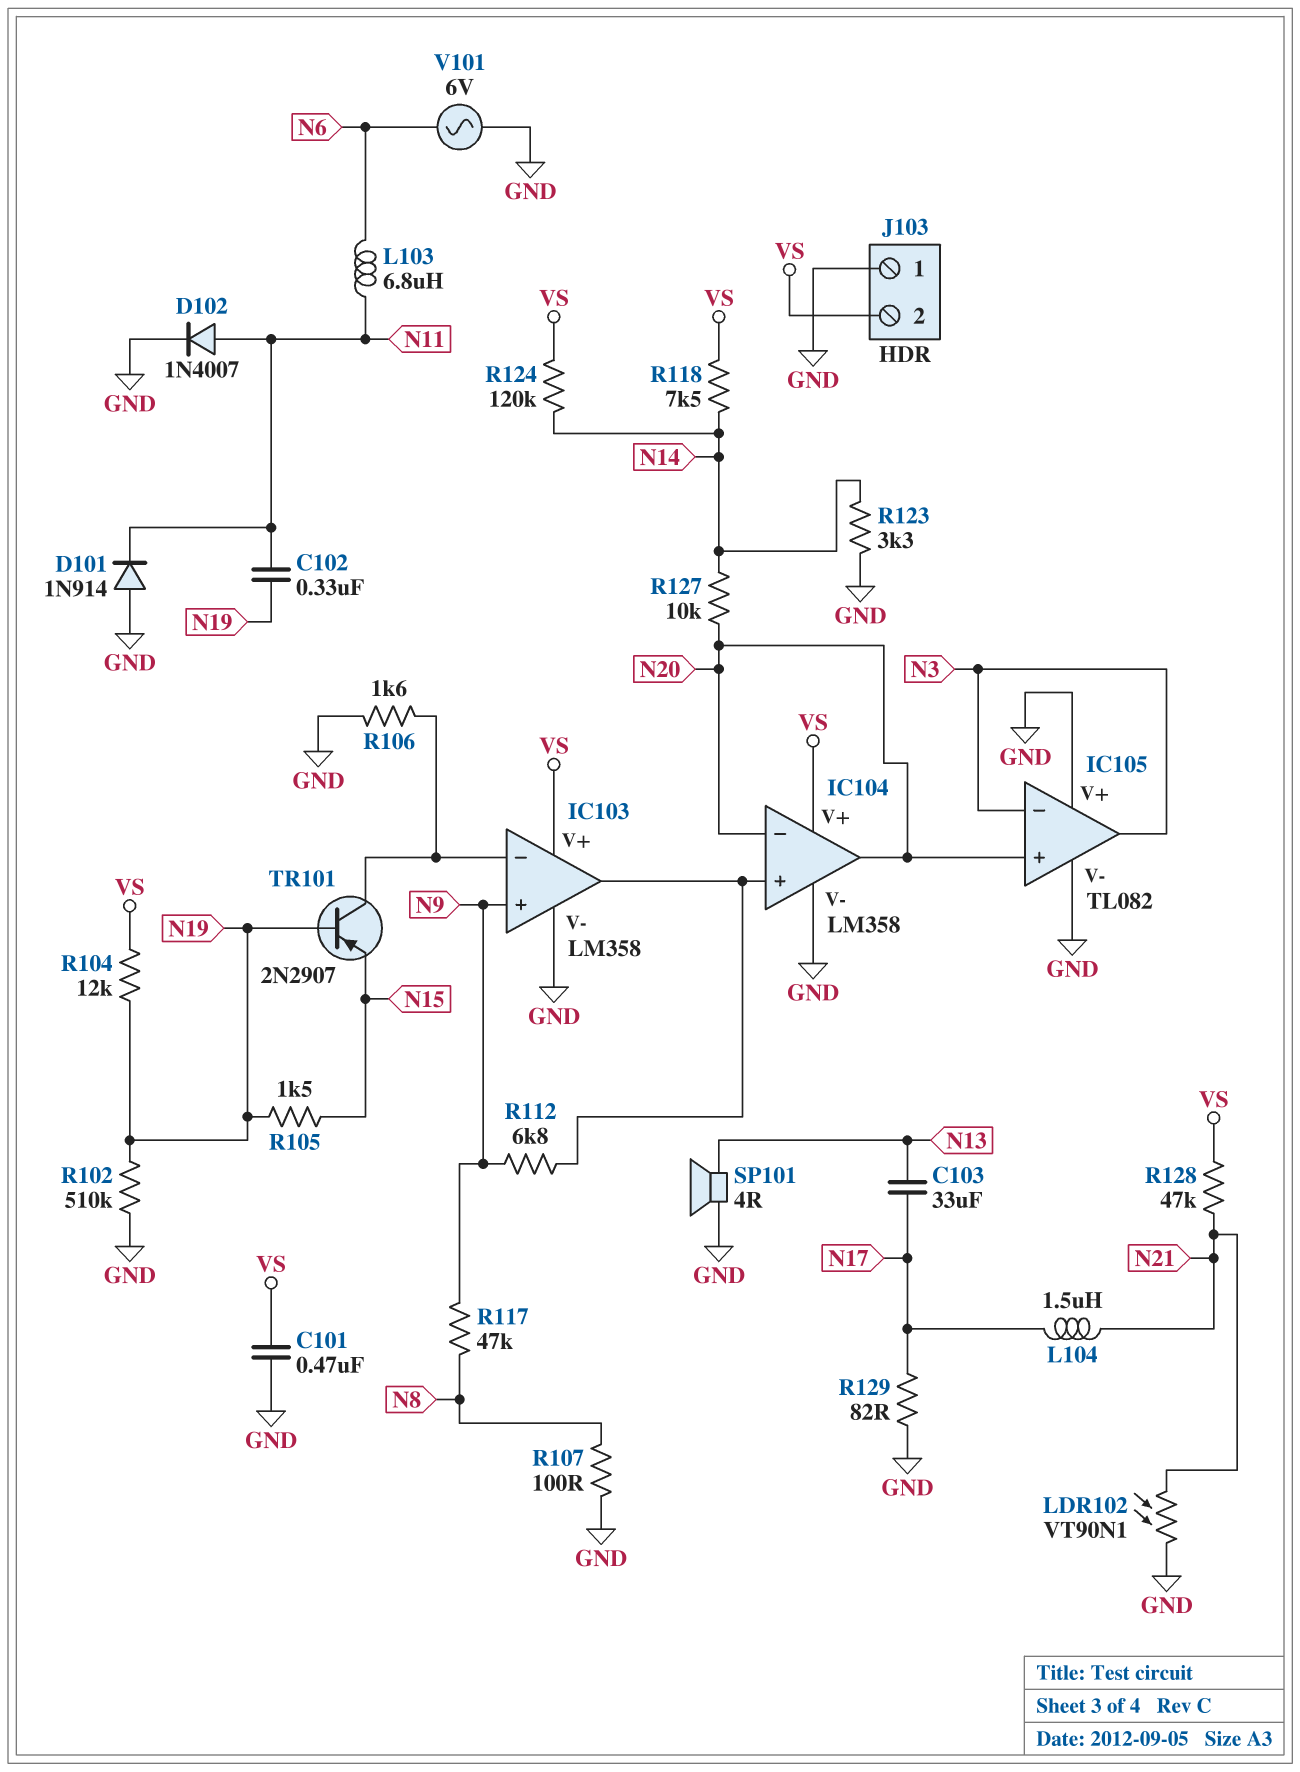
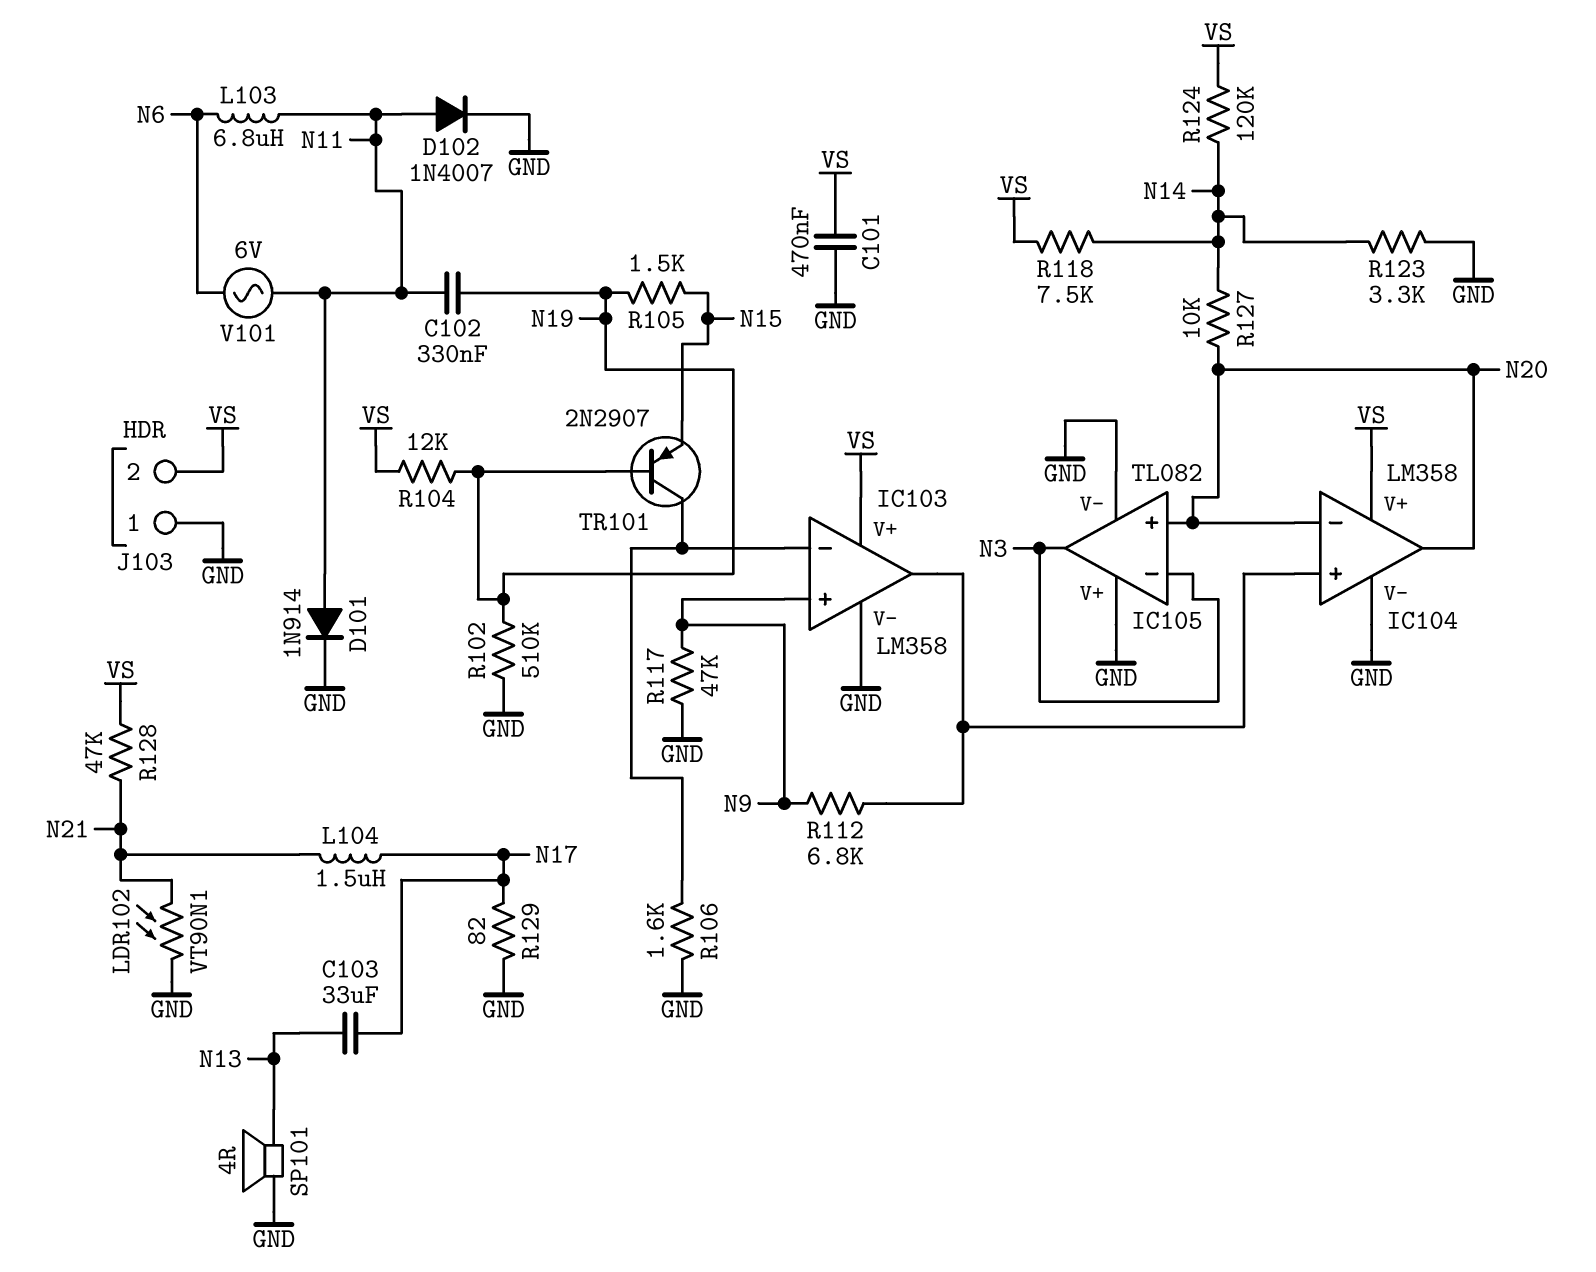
D101: diode 1N914 (A GND, K N11) -> diode 1N914 (A N11, K GND)
R107: 100 (GND, N8) -> none
R117: 47k (N8, N9) -> 47k (GND, N9)
V101: AC 6V (GND, N6) -> AC 6V (N6, N11)

